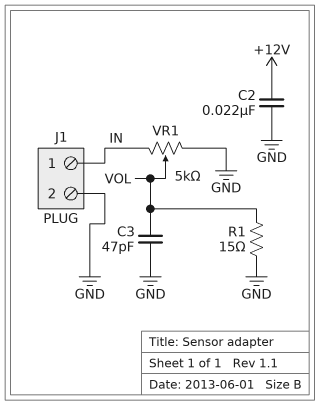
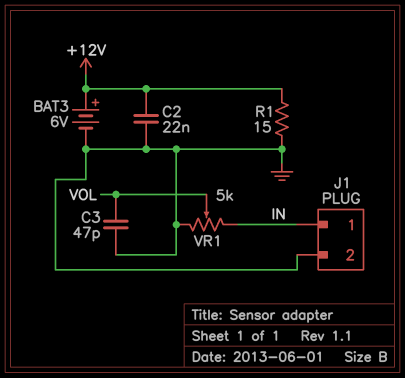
BAT3: none -> 6V (plus +12V, minus GND)
R1: 15 (GND, VOL) -> 15 (+12V, GND)

